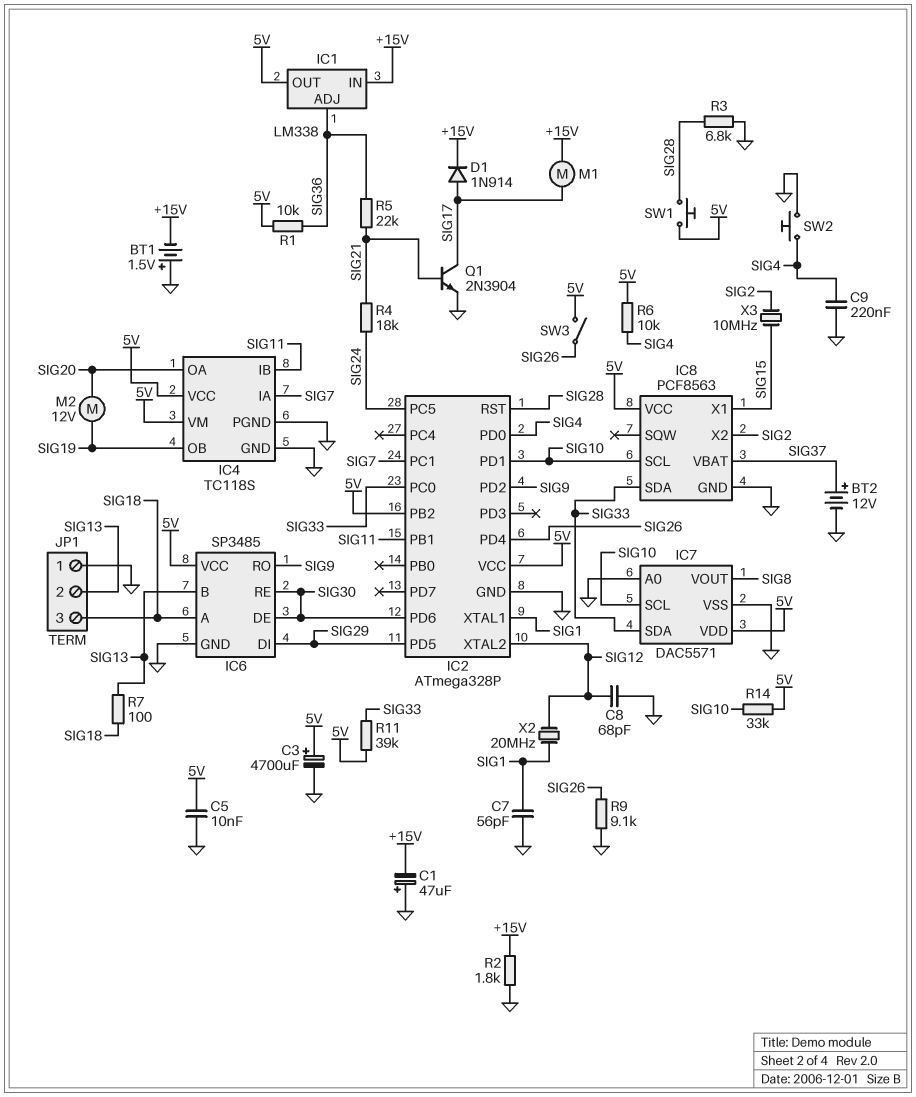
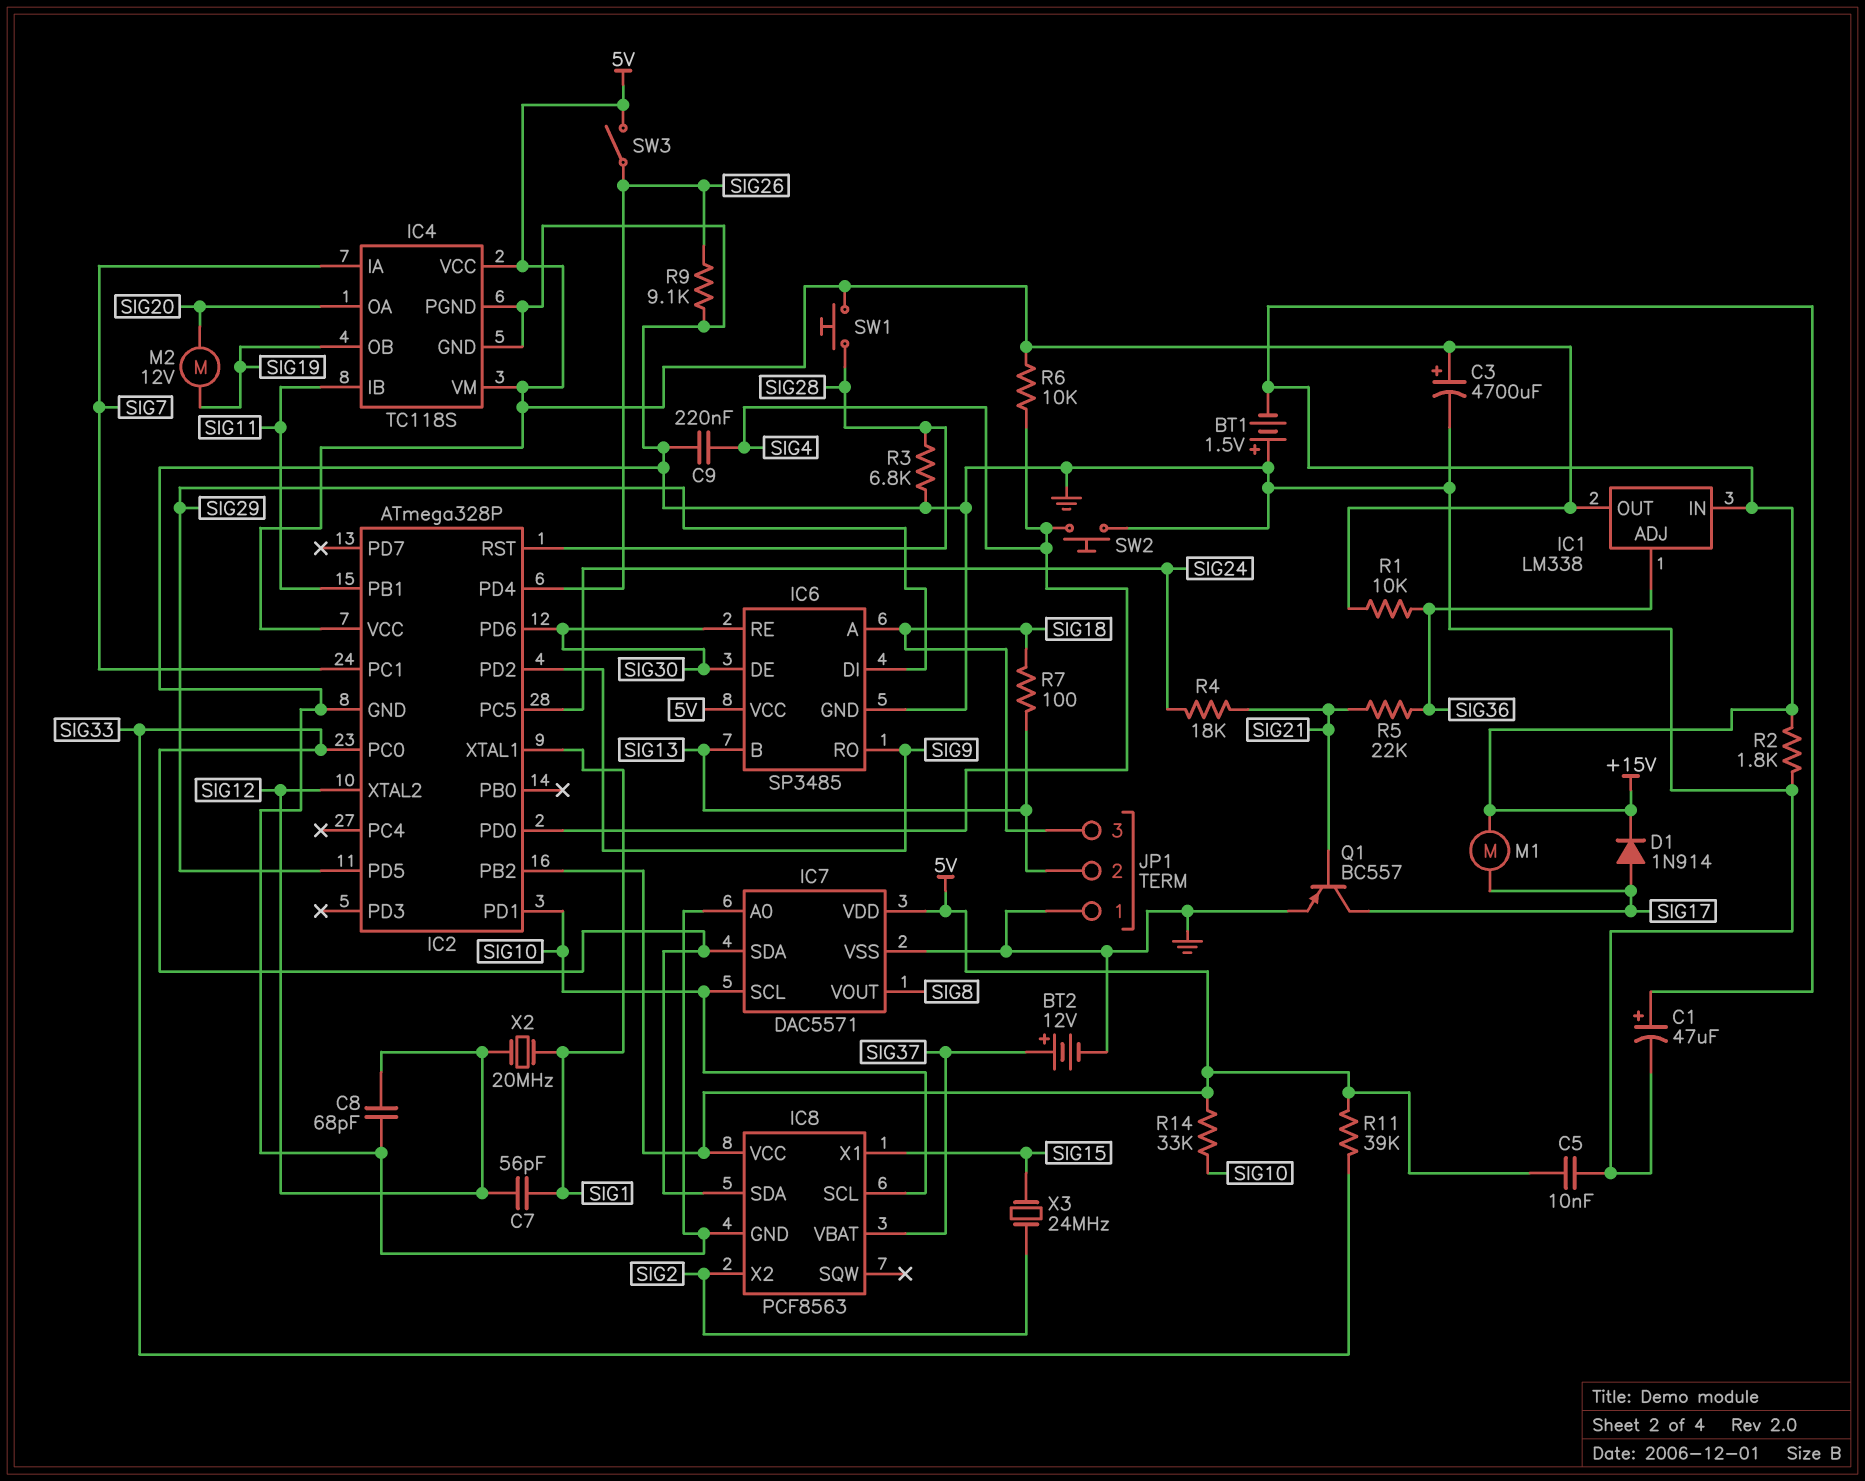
C1: 47uF (plus GND, minus +15V) -> 47uF (plus +15V, minus GND)
C7: 56pF (GND, SIG1) -> 56pF (SIG1, SIG12)
Q1: NPN 2N3904 (B SIG21, C SIG17, E GND) -> PNP BC557 (B SIG21, C SIG17, E GND)
X3: 10MHz (SIG2, SIG15) -> 24MHz (SIG2, SIG15)

